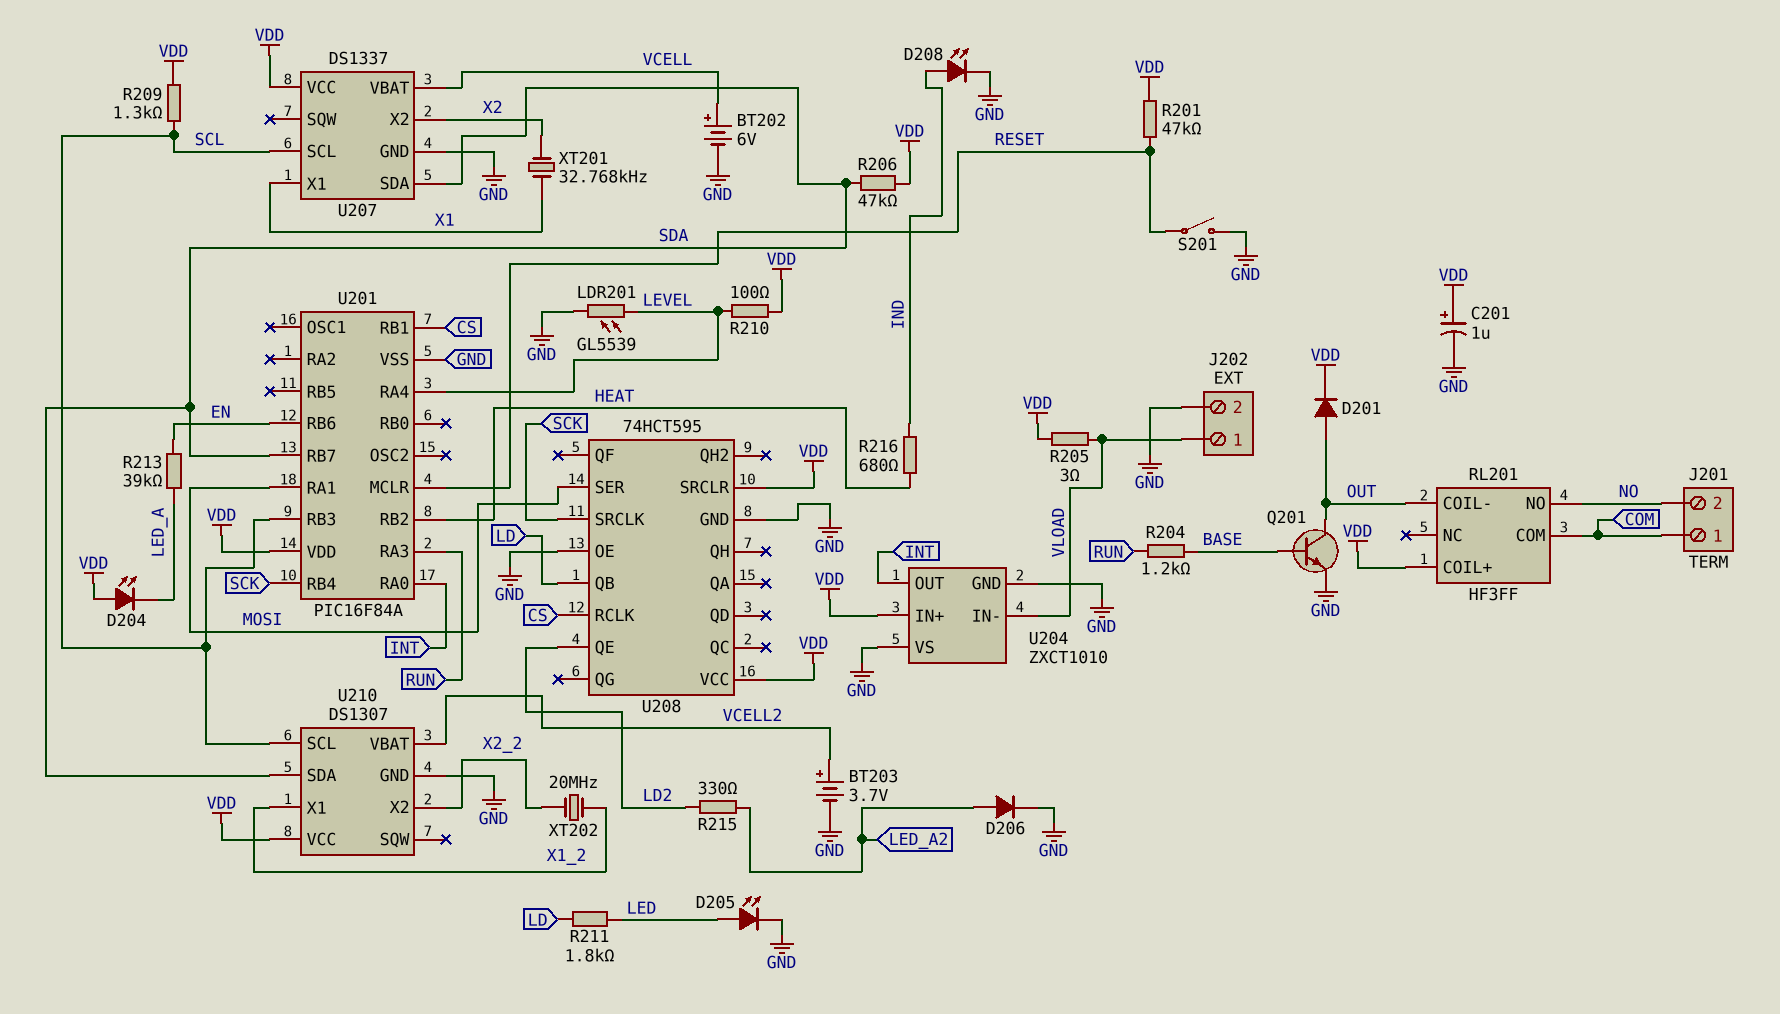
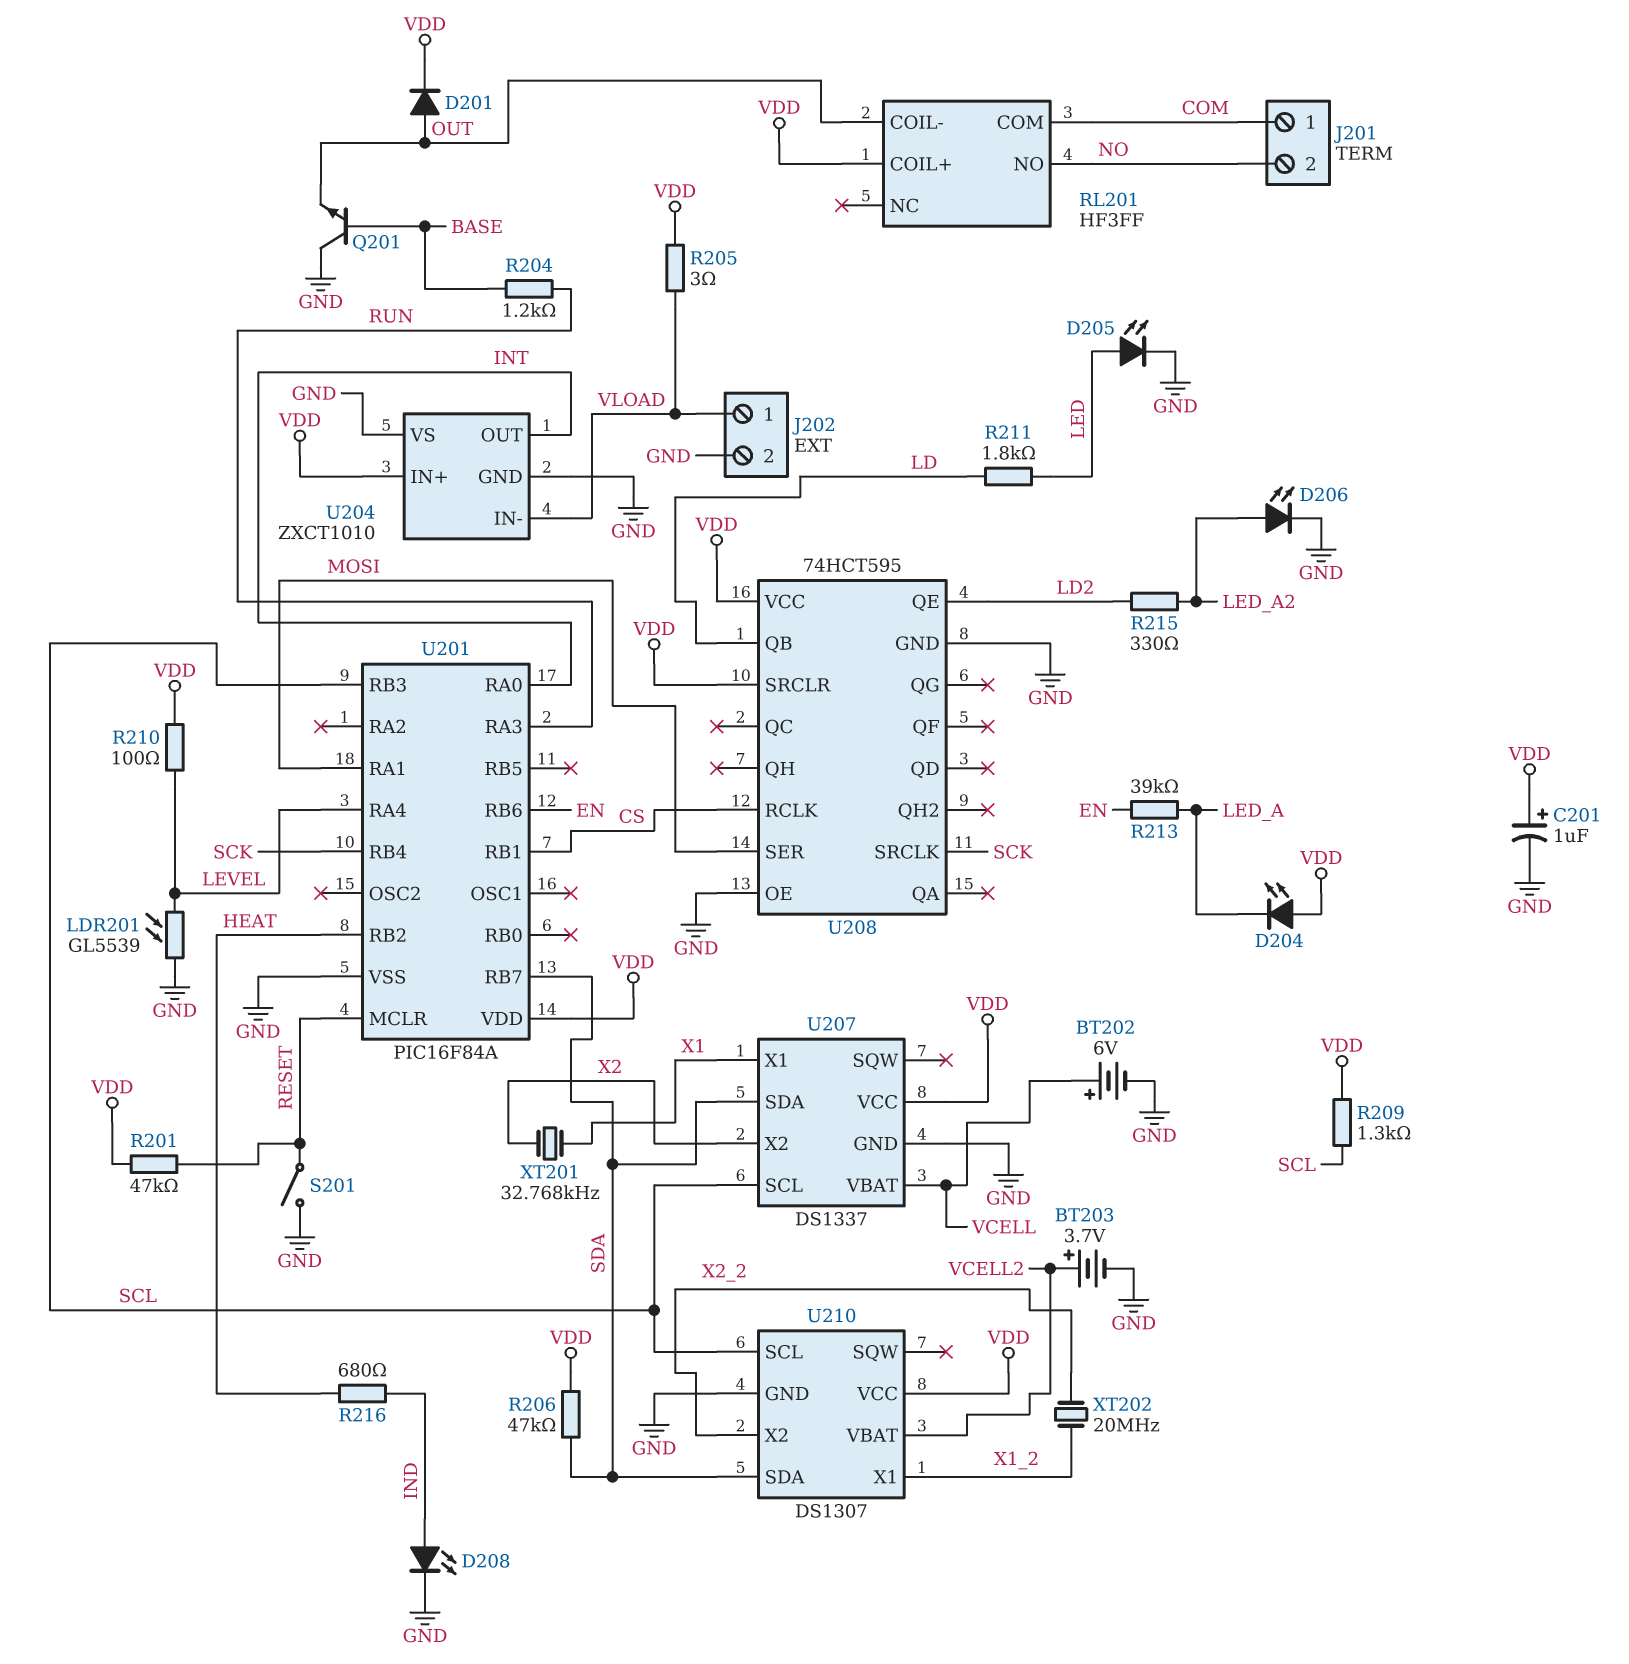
D206: diode (A LED_A2, K GND) -> LED (A LED_A2, K GND)
Q201: NPN (B BASE, C OUT, E GND) -> NPN (B BASE, C GND, E OUT)

